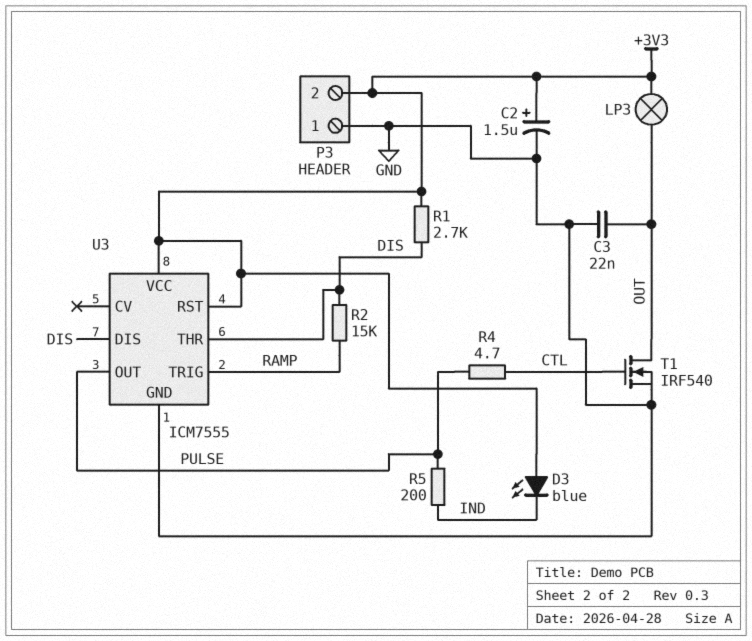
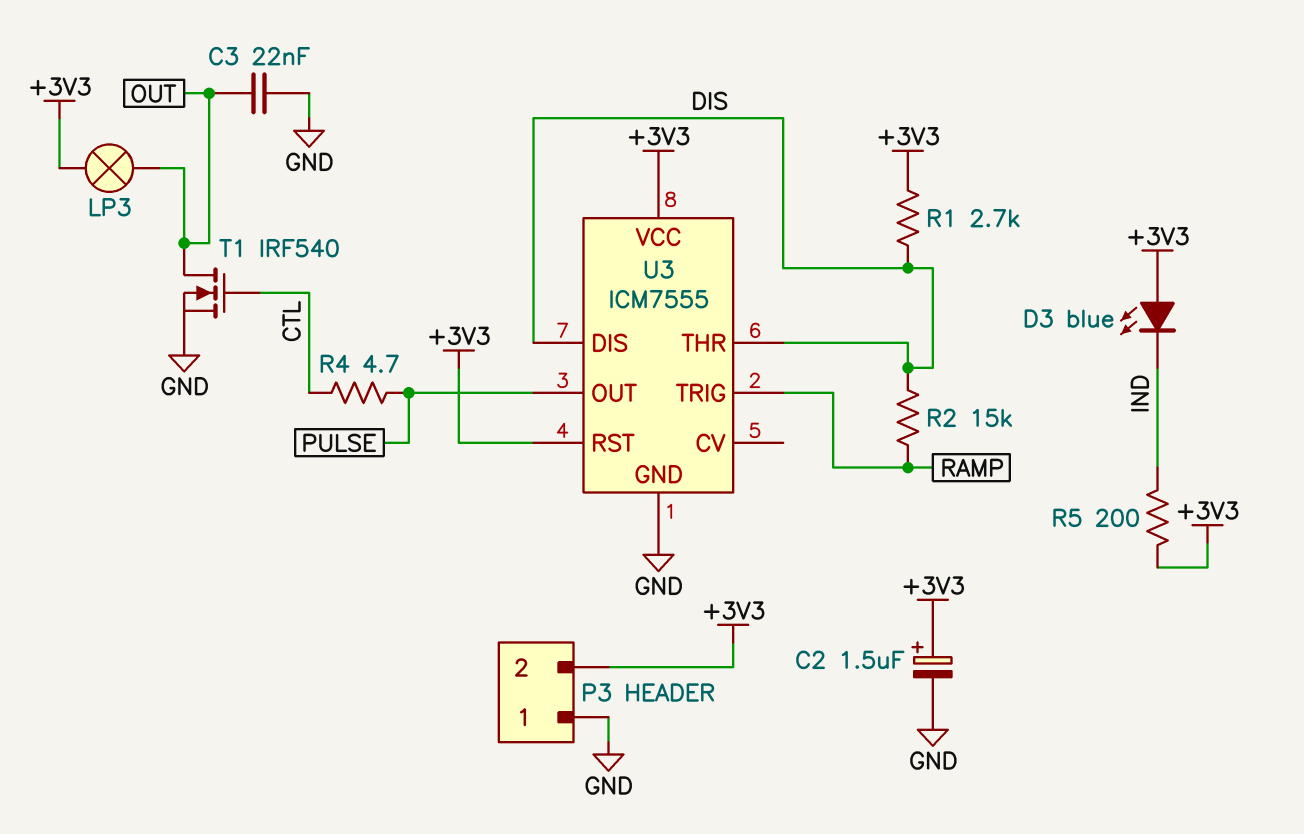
R5: 200 (IND, PULSE) -> 200 (+3V3, IND)

